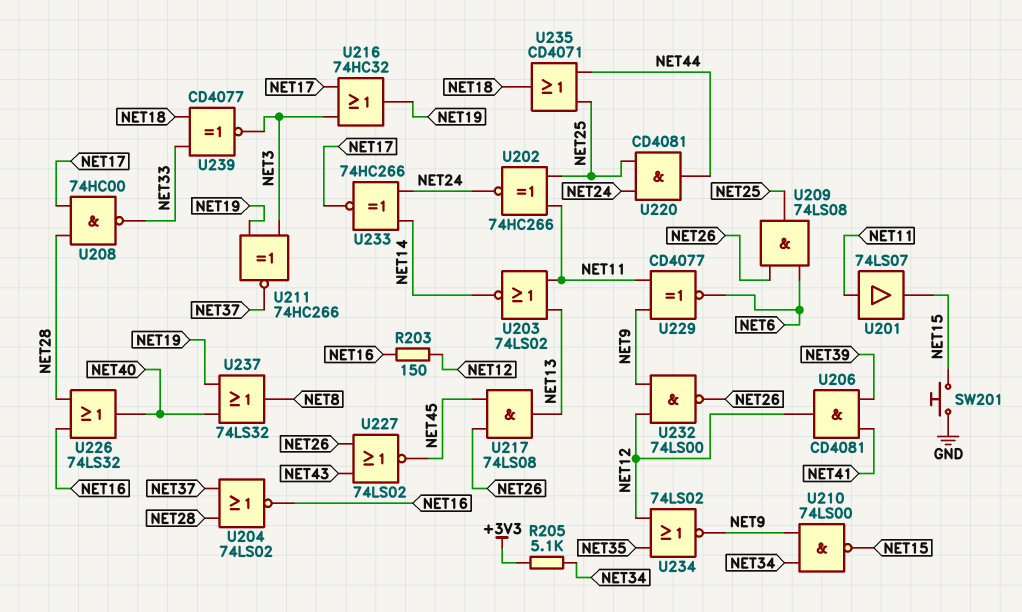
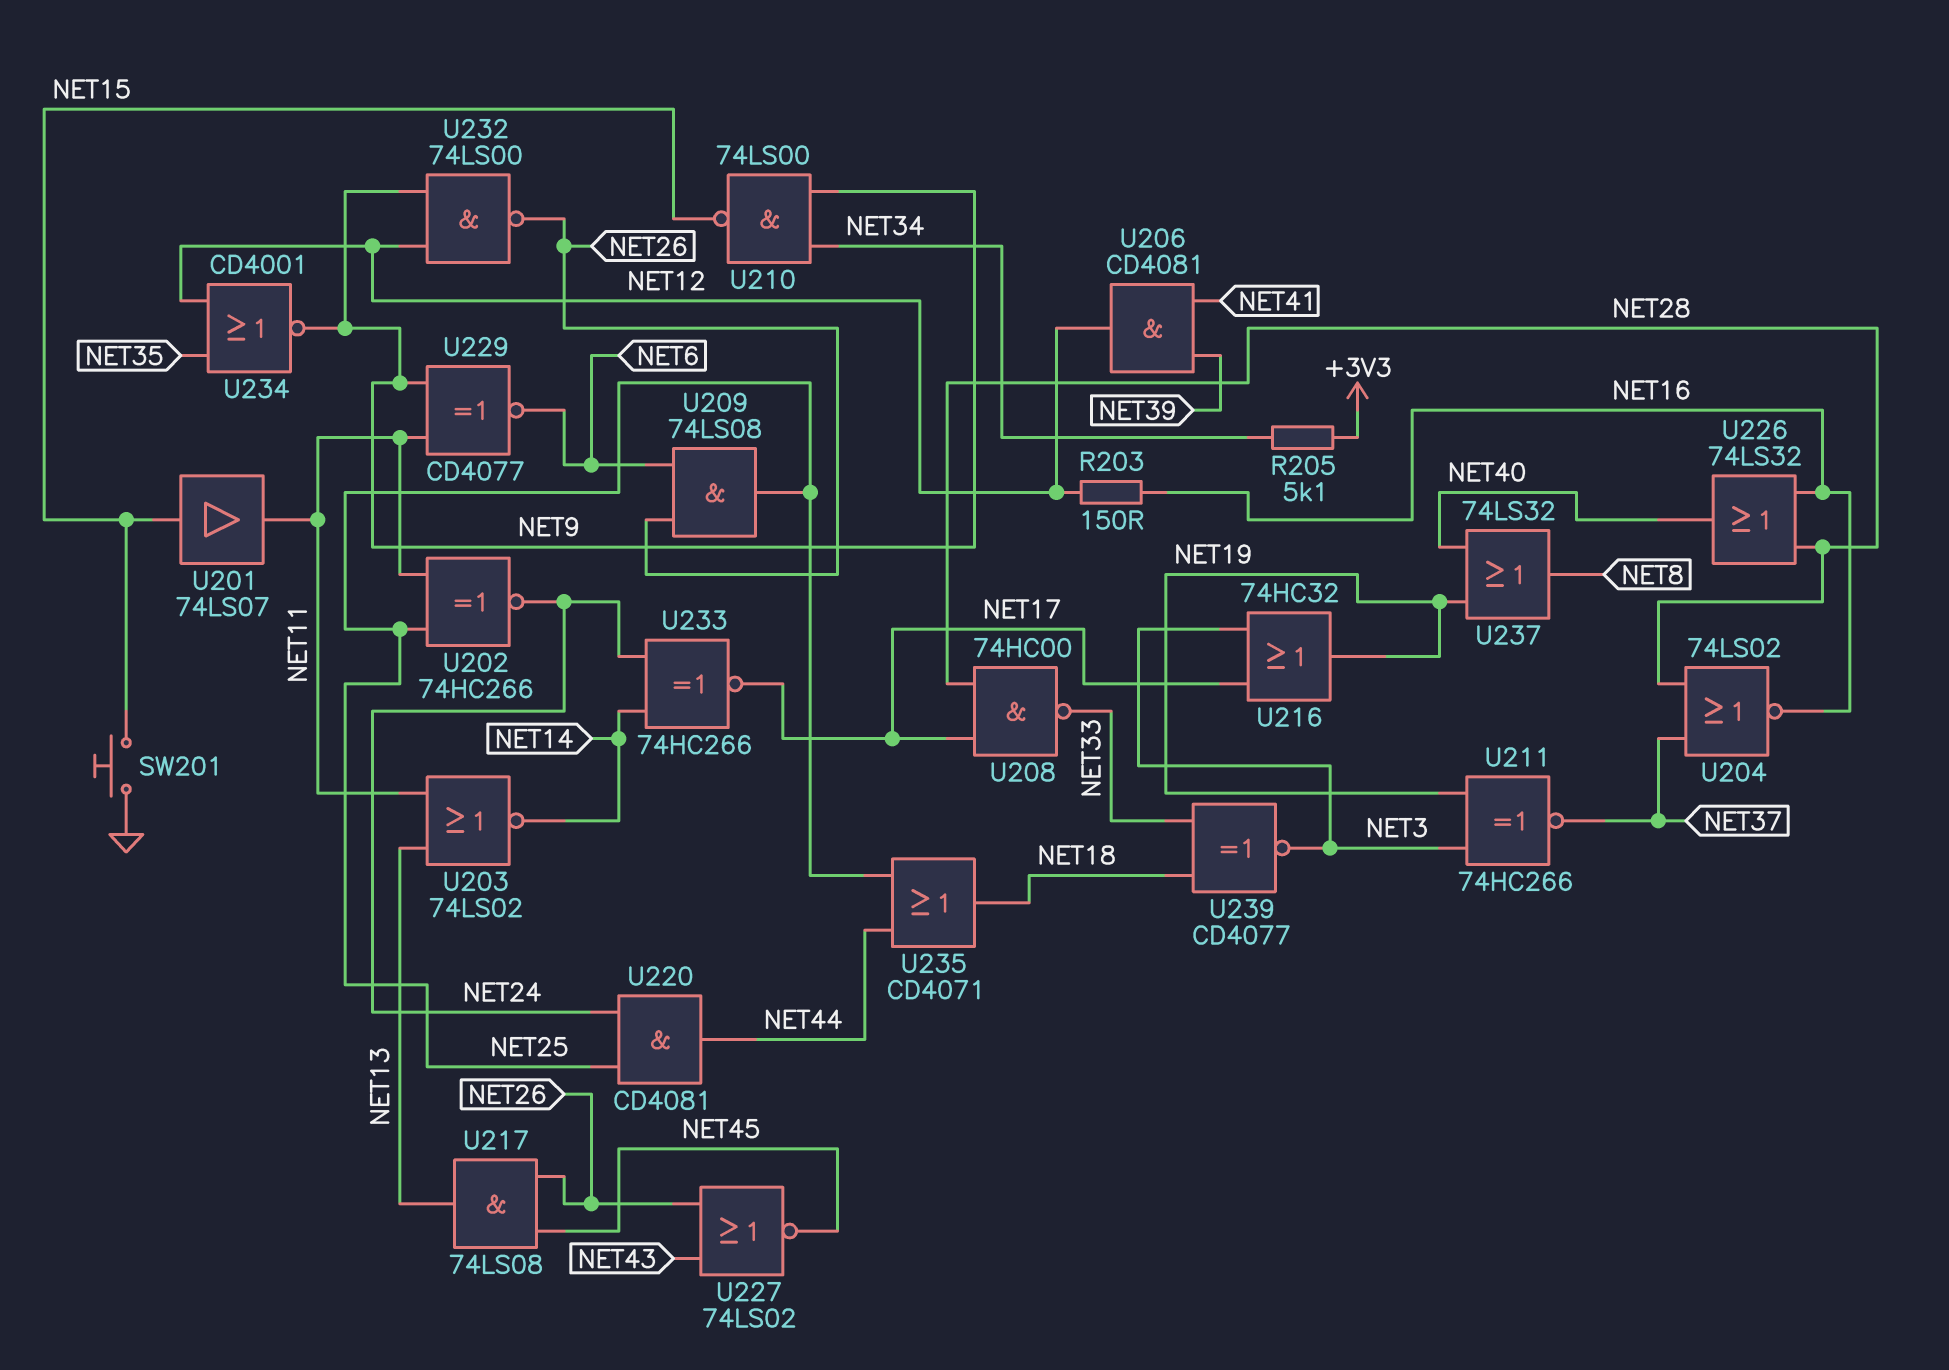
U201: buffer 74LS07 (in NET11, out NET15) -> buffer 74LS07 (in NET15, out NET11)
U234: NOR 74LS02 (in NET12, in NET35, out NET9) -> NOR CD4001 (in NET12, in NET35, out NET9)

